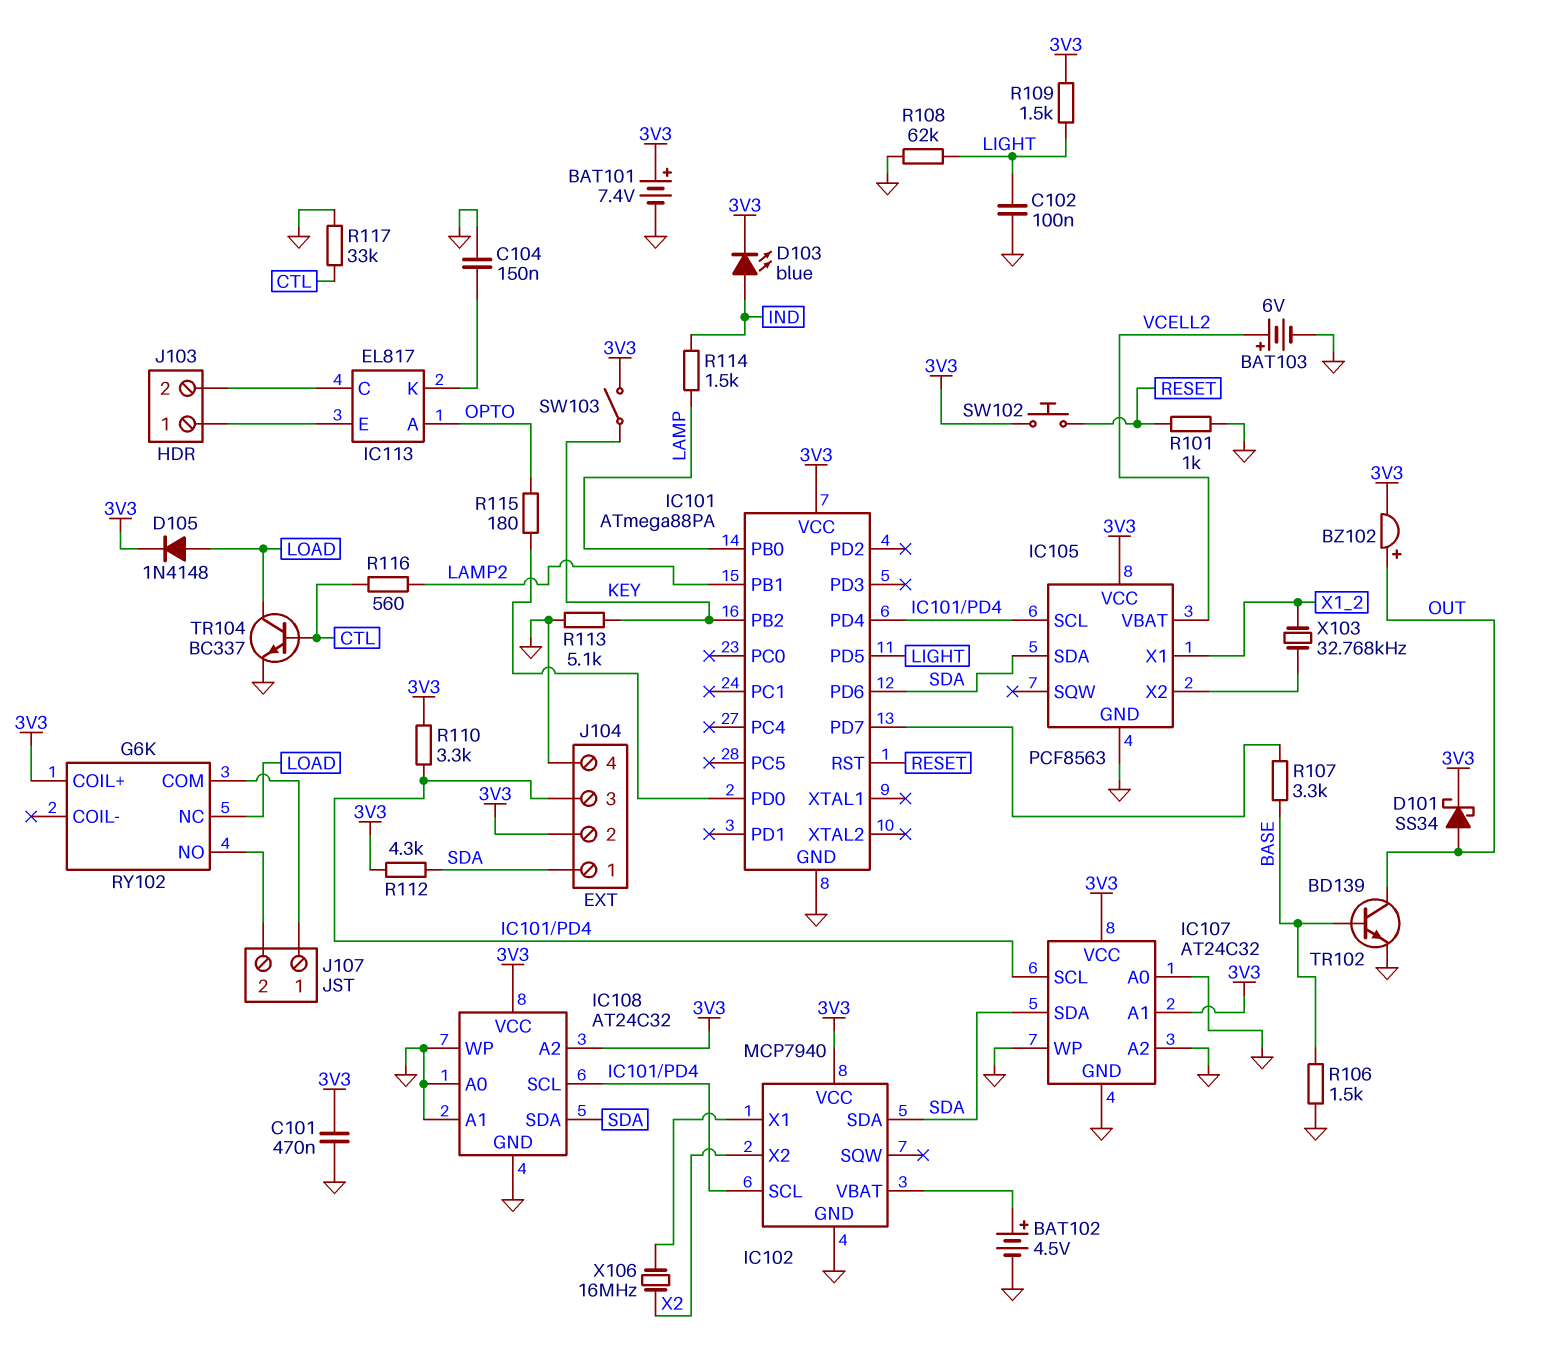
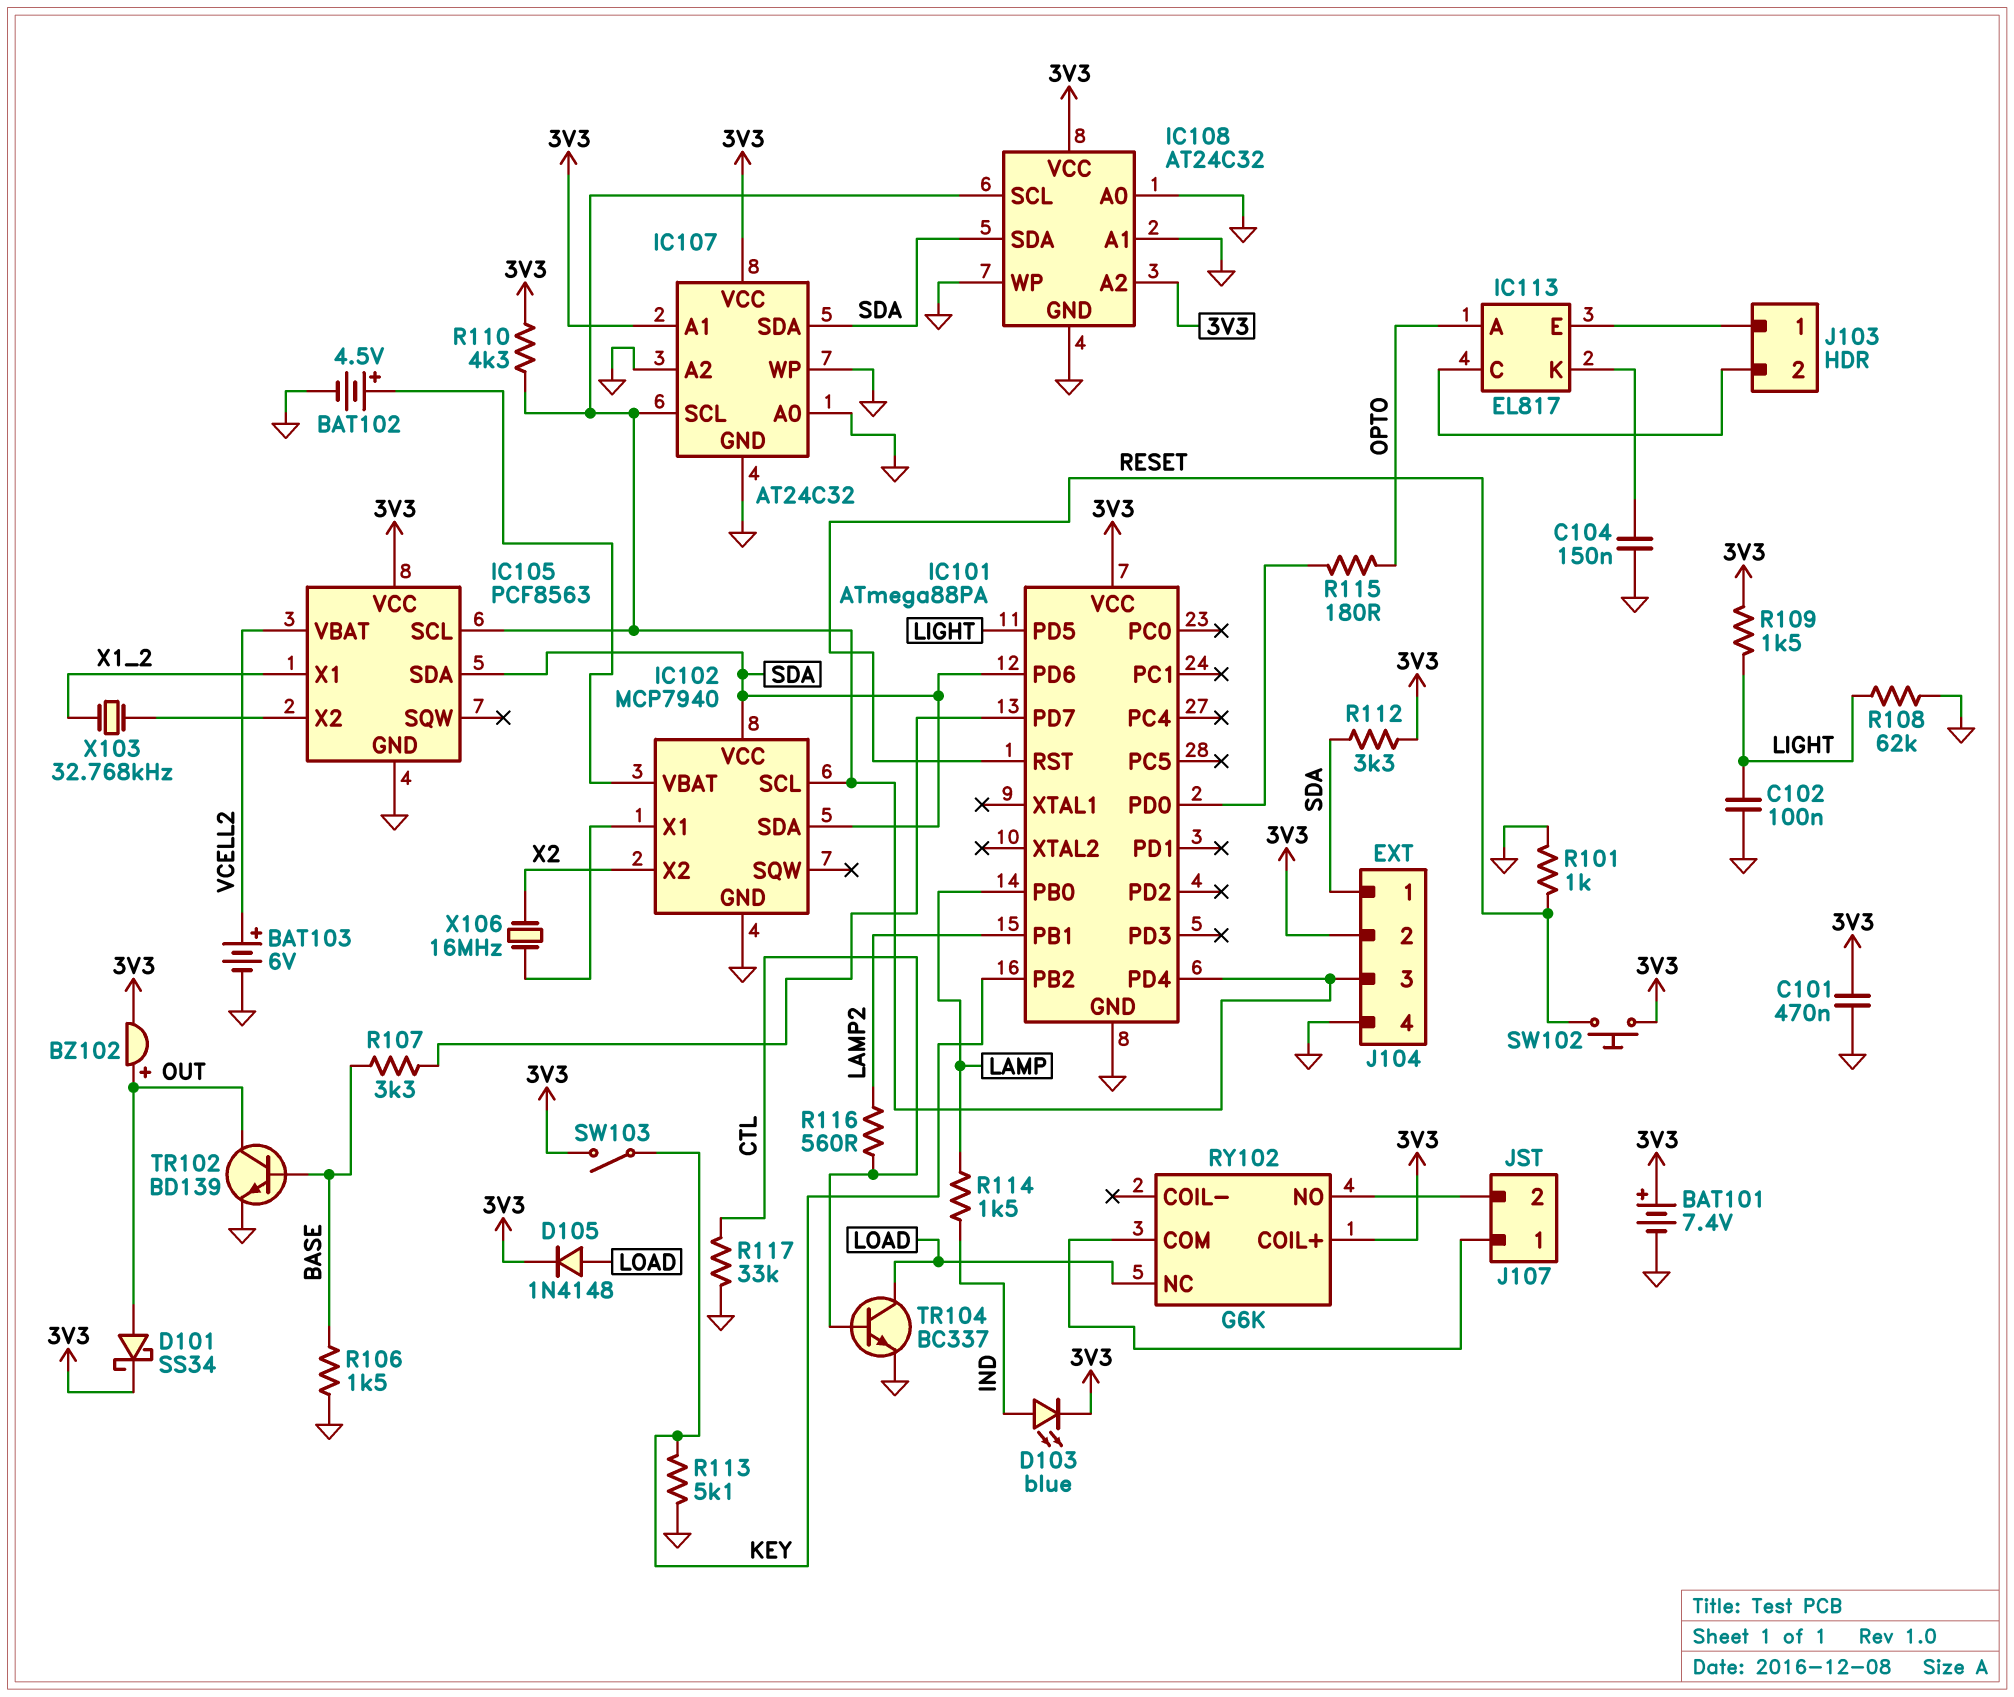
IC102 pin VCC: 3V3 -> SDA
R110: 3.3k (3V3, IC101/PD4) -> 4.3k (3V3, IC101/PD4)
R112: 4.3k (3V3, SDA) -> 3.3k (3V3, SDA)

